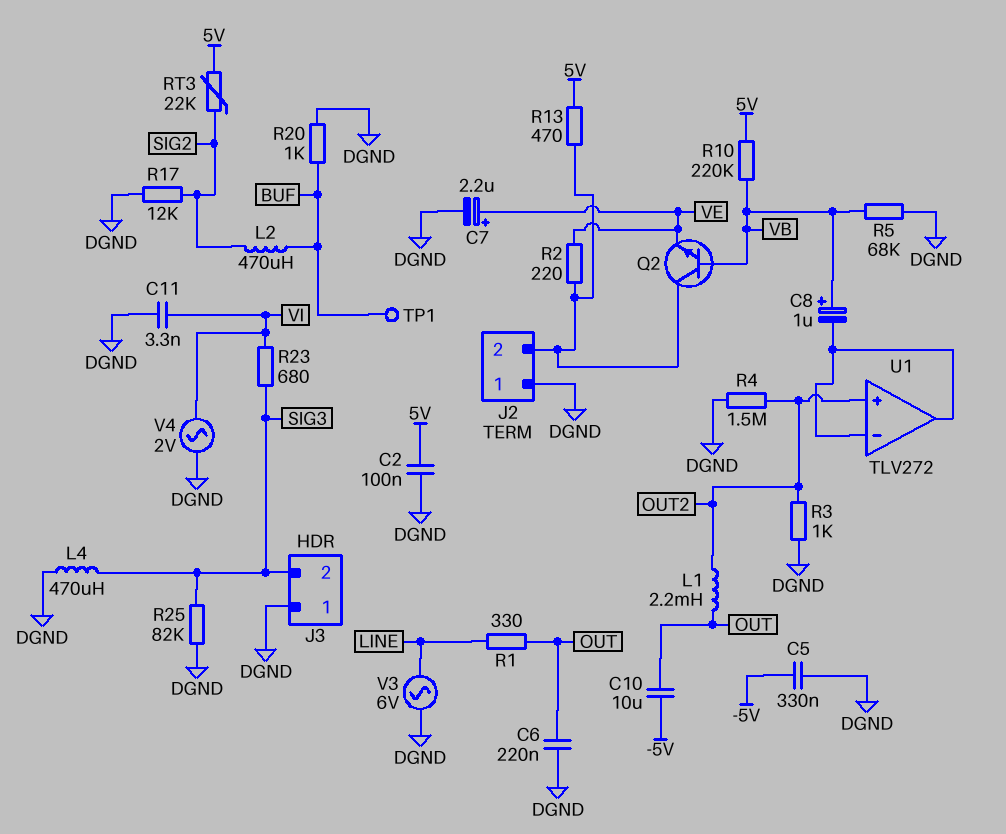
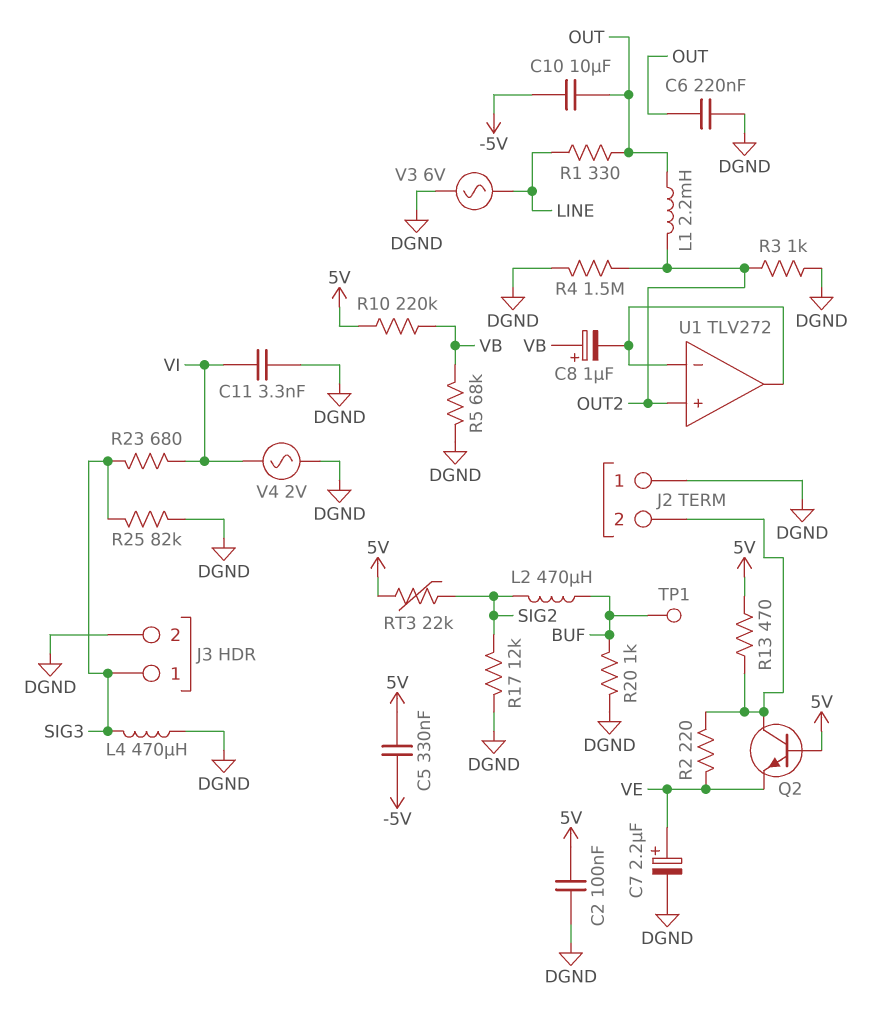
C5: 330nF (-5V, DGND) -> 330nF (-5V, 5V)
J3 pin 1: DGND -> SIG3
J3 pin 2: SIG3 -> DGND
Q2: NPN (B VB, C J2/2, E VE) -> NPN (B 5V, C J2/2, E VE)

